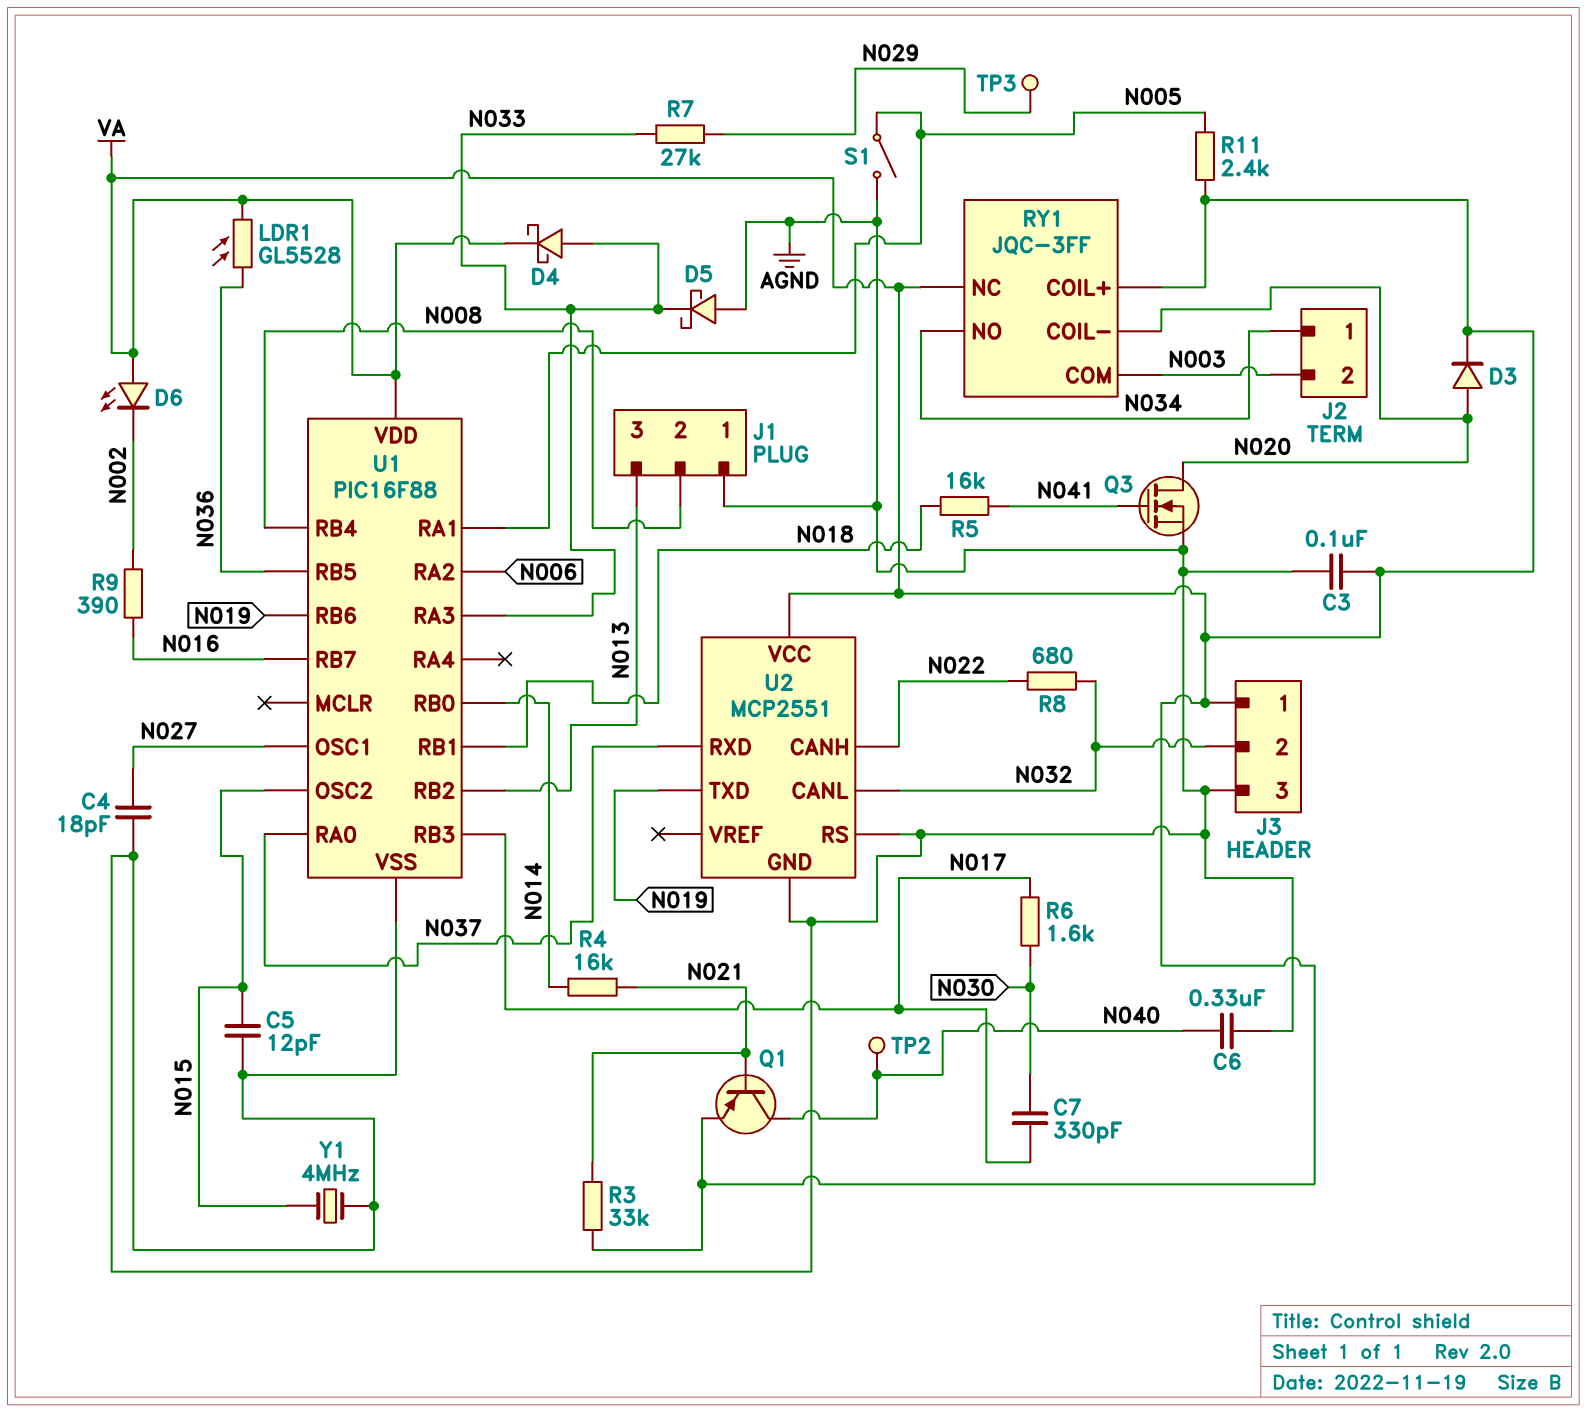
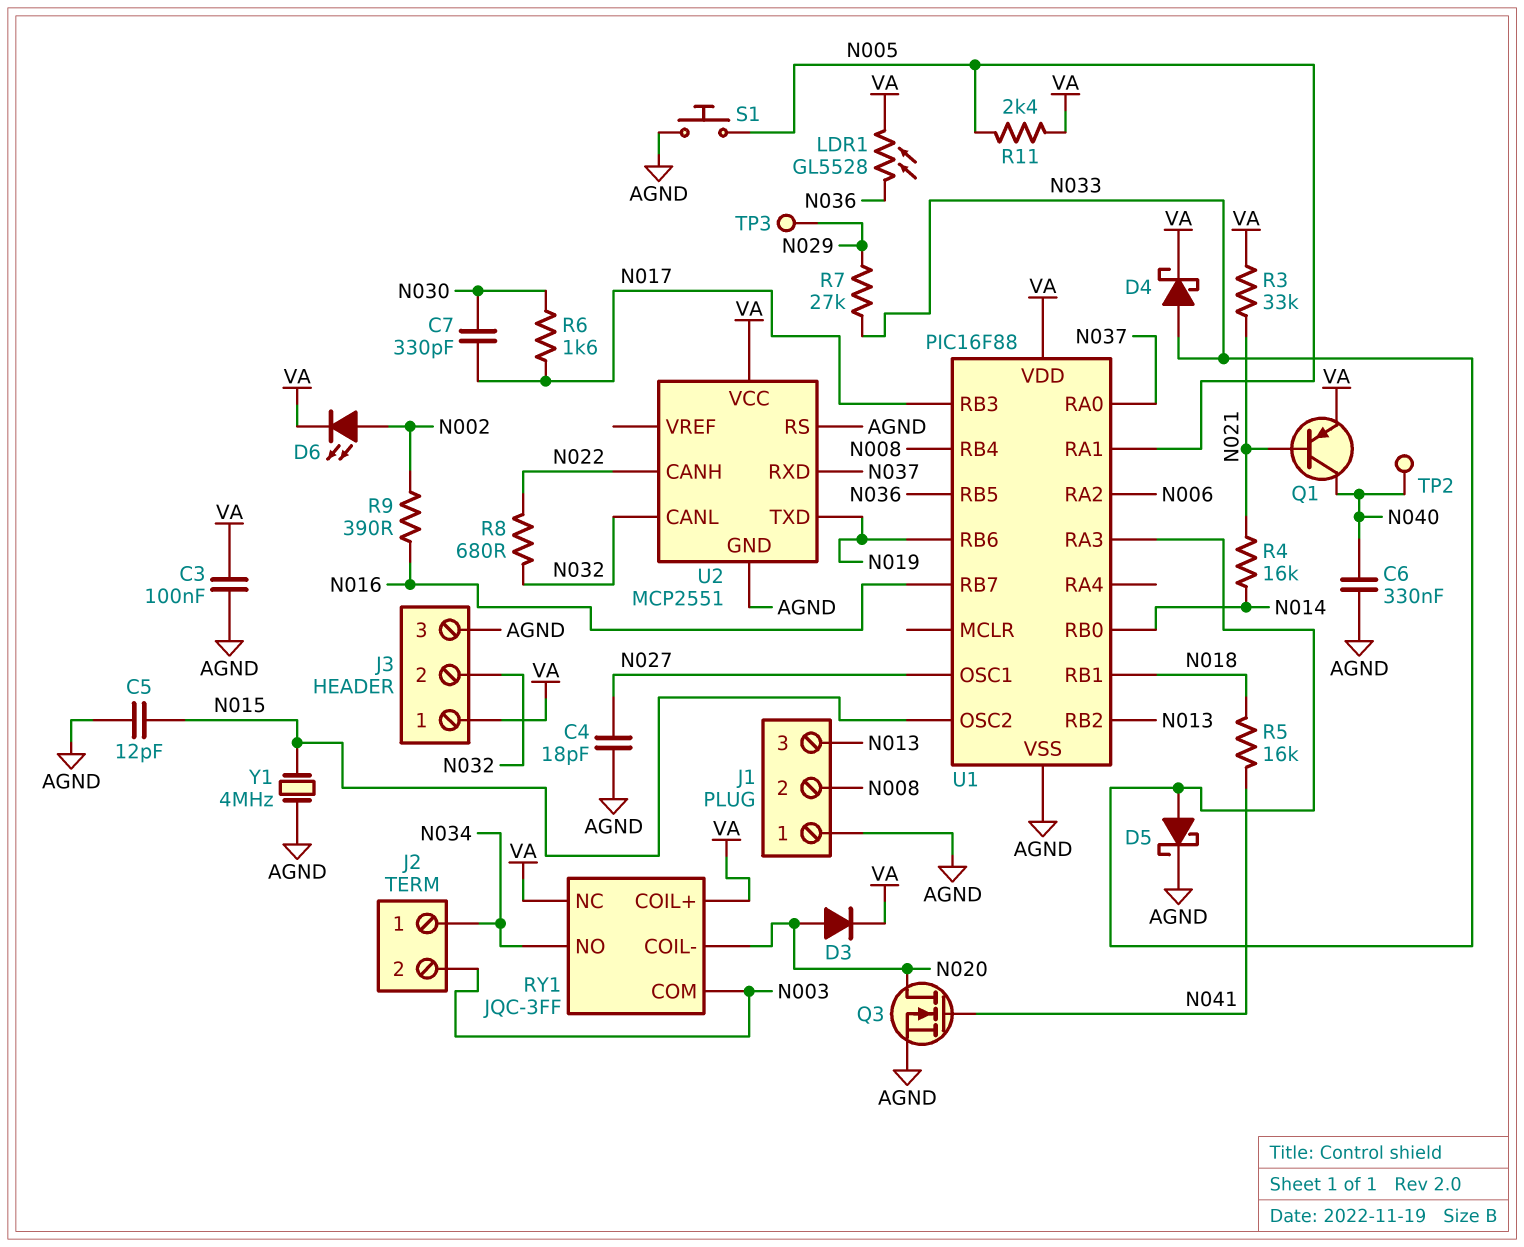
D5: schottky (A AGND, K N033) -> schottky (A N033, K AGND)
D6: LED (A VA, K N002) -> LED (A N002, K VA)
S1: switch (AGND, N005) -> button (AGND, N005)

